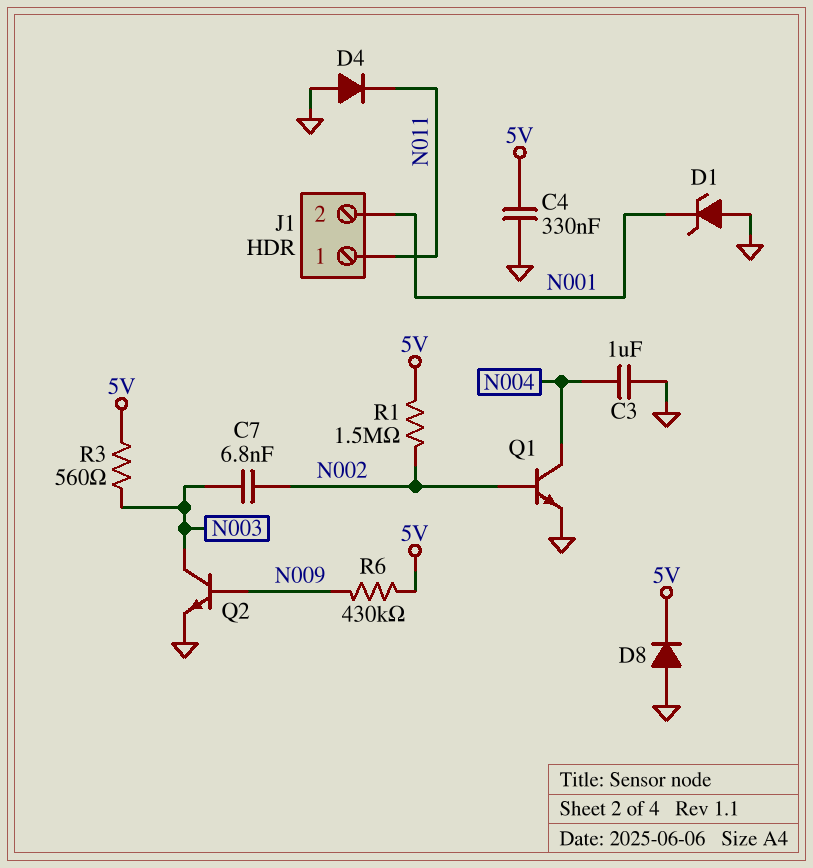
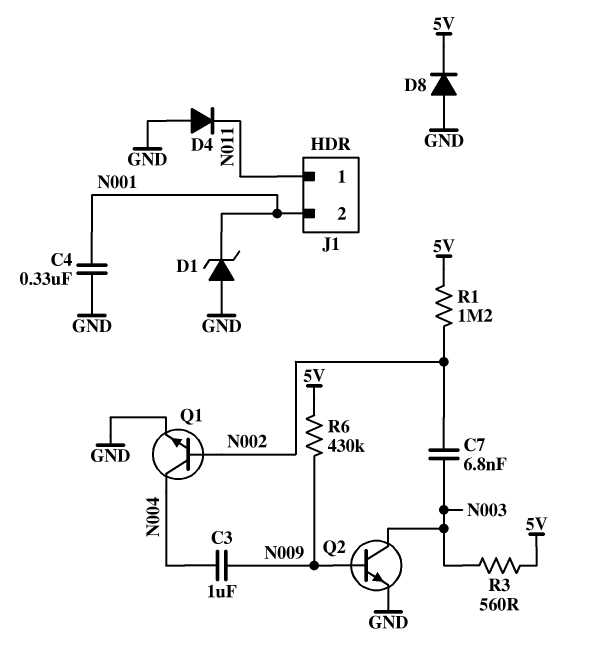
C3: 1uF (GND, N004) -> 1uF (N004, N009)
C4: 330nF (5V, GND) -> 330nF (GND, N001)
R1: 1.5M (5V, N002) -> 1.2M (5V, N002)

